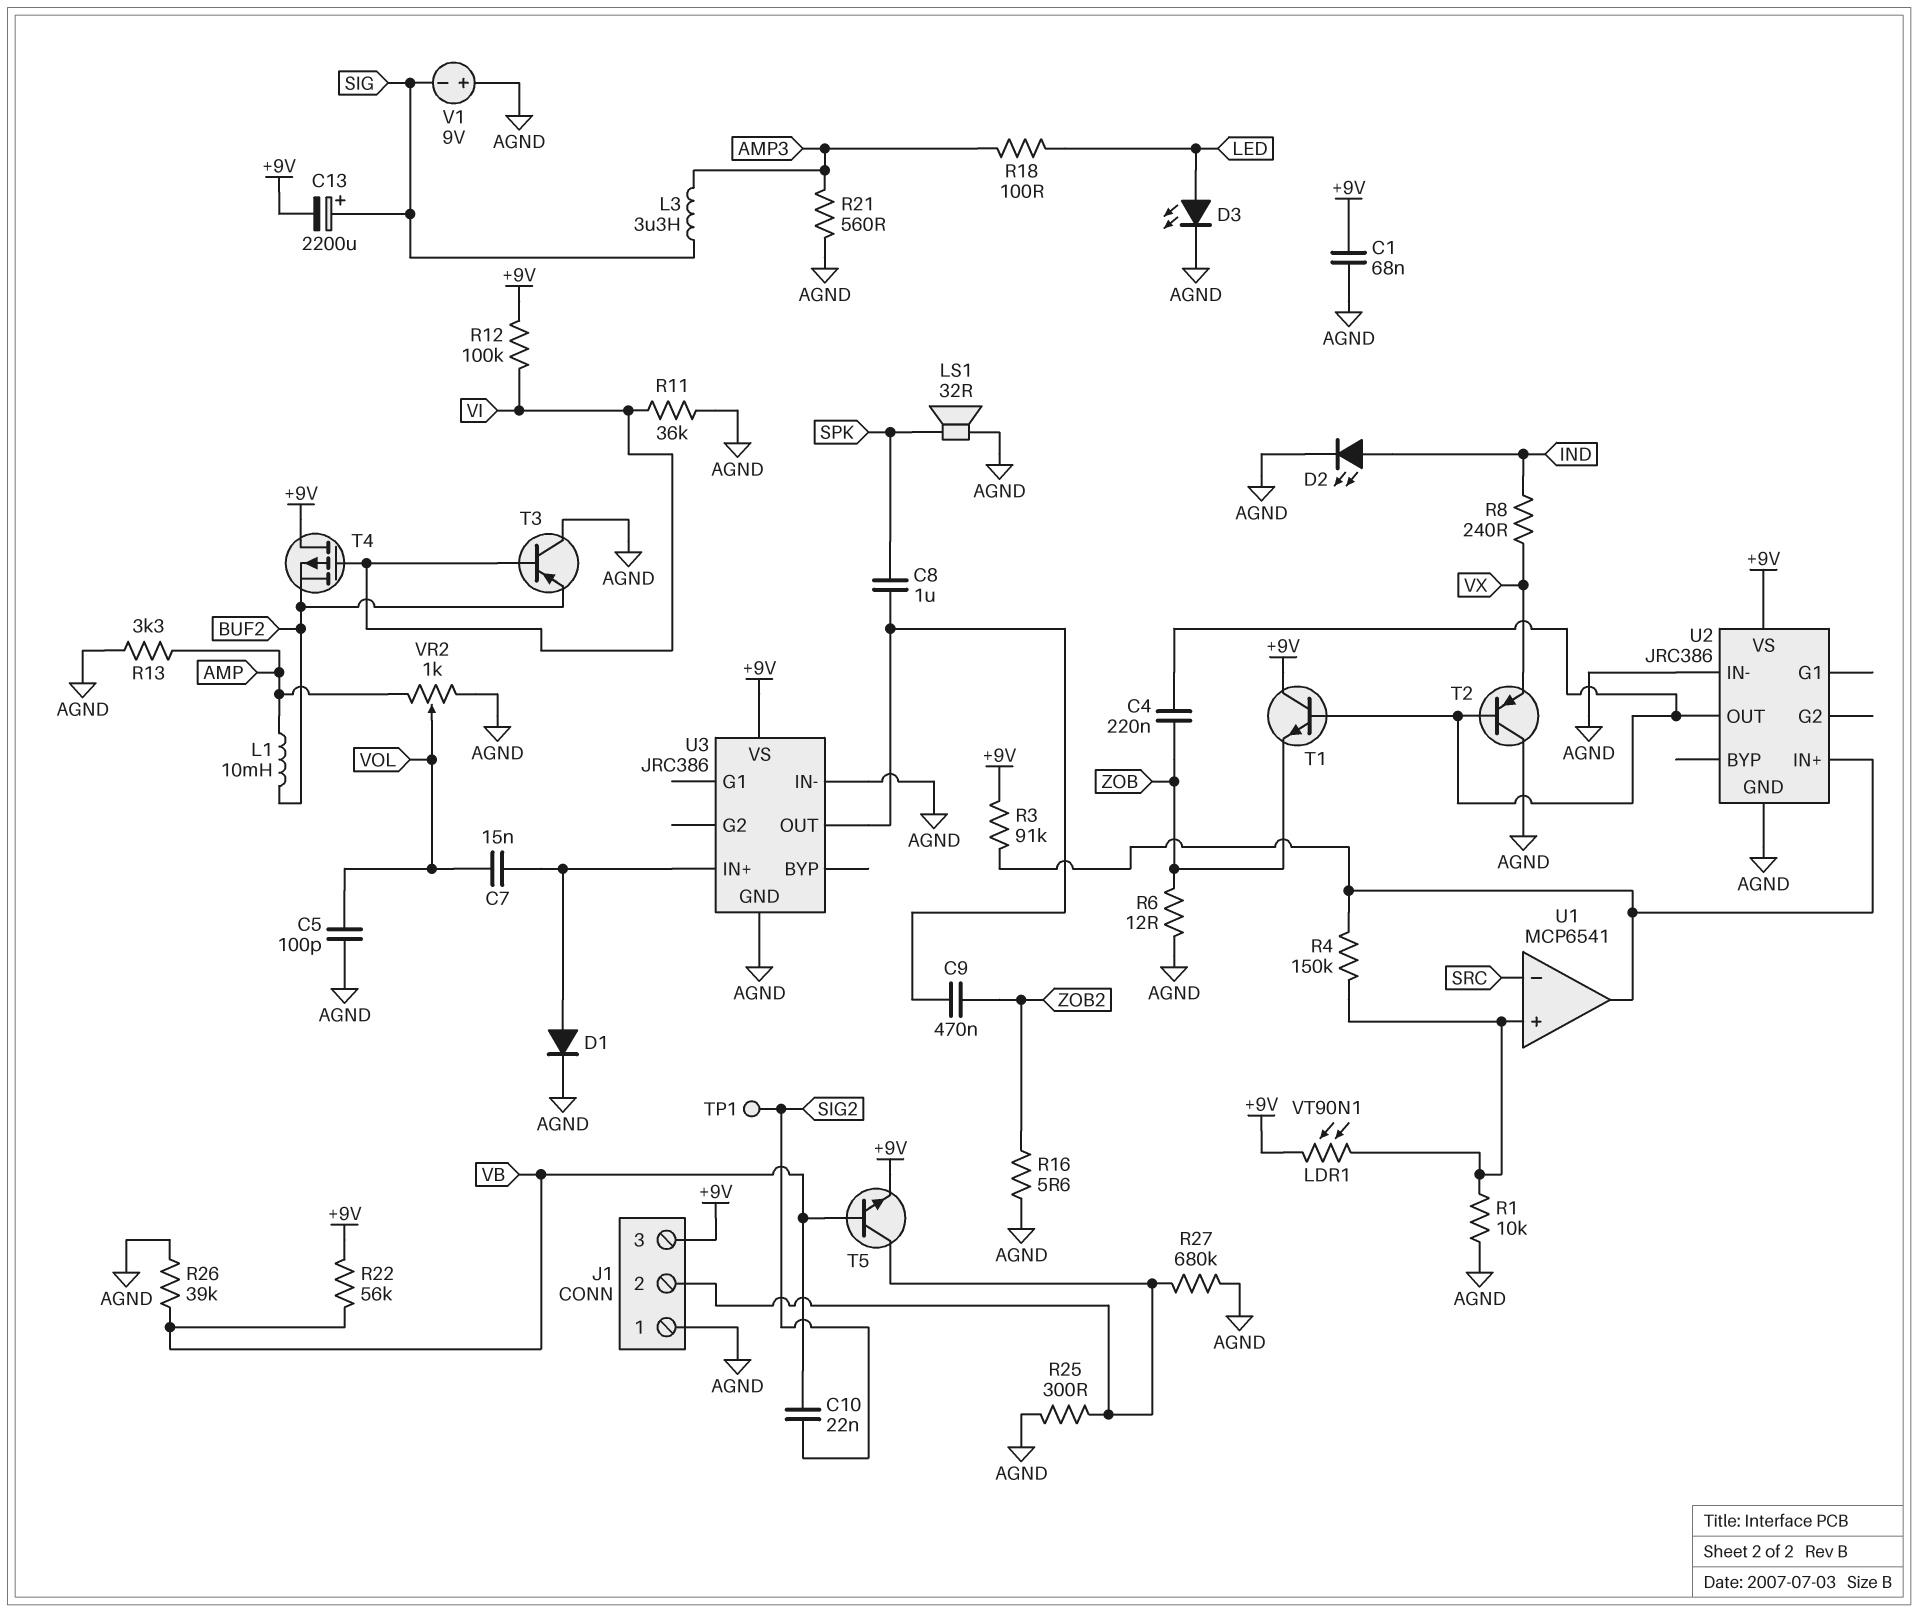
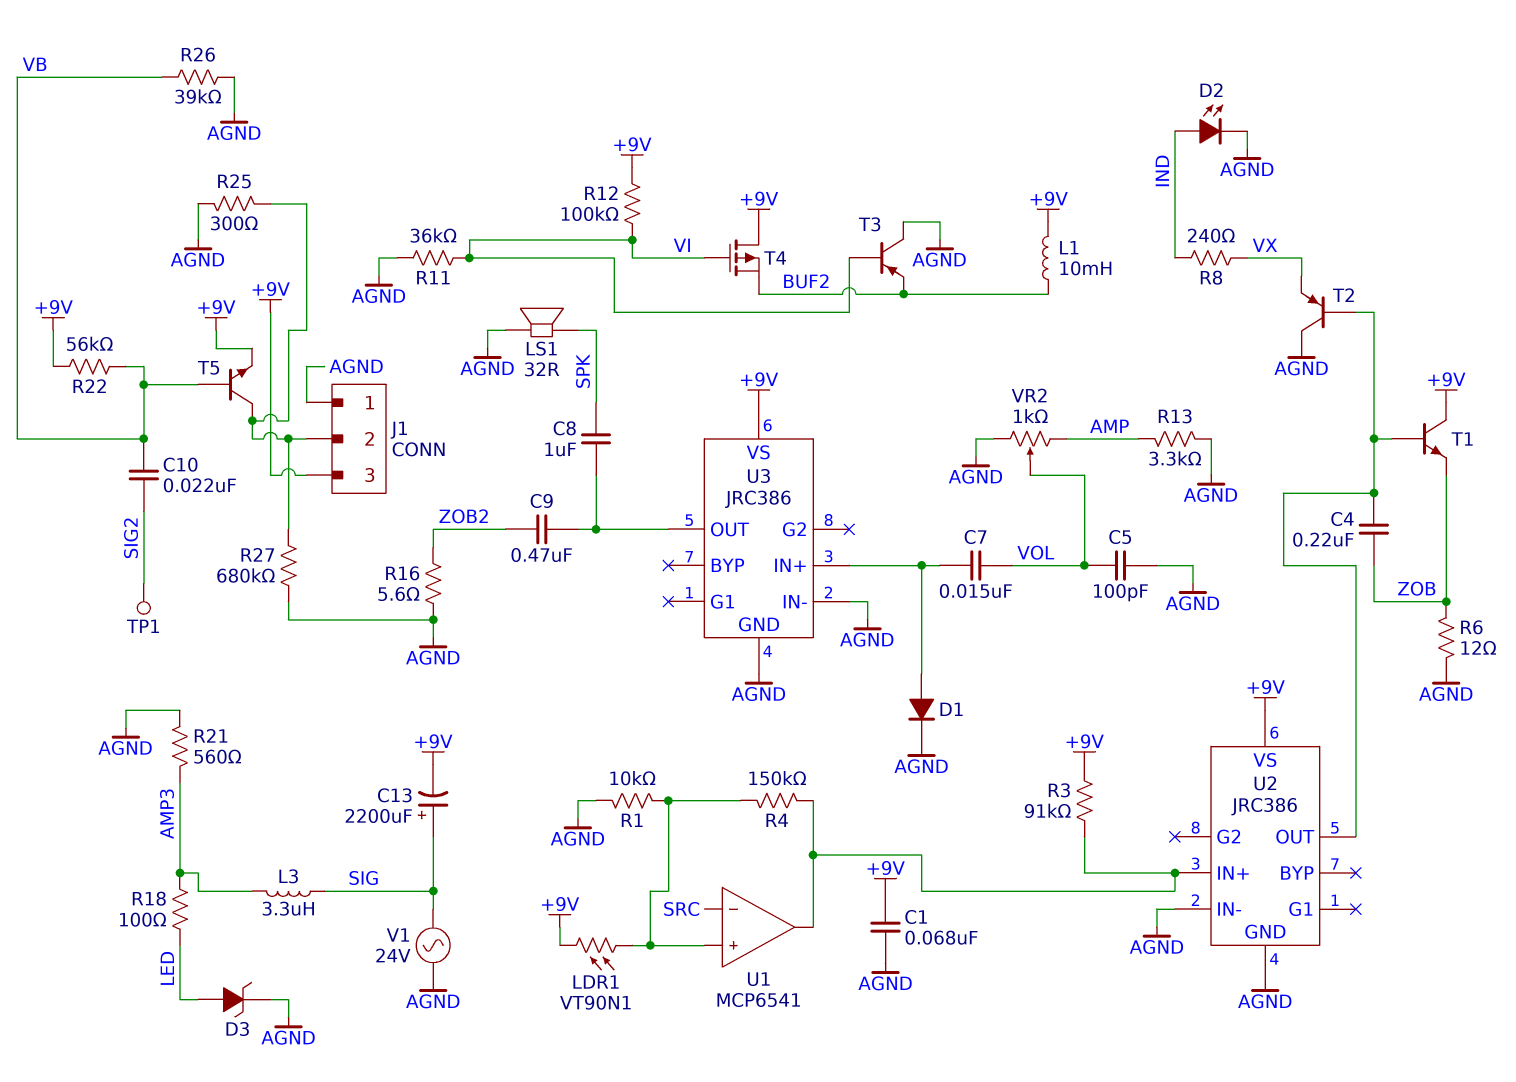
D3: LED (A LED, K AGND) -> zener (A LED, K AGND)
L1: 10mH (AMP, BUF2) -> 10mH (+9V, BUF2)
V1: 9V (plus AGND, minus SIG) -> AC 24V (AGND, SIG)

